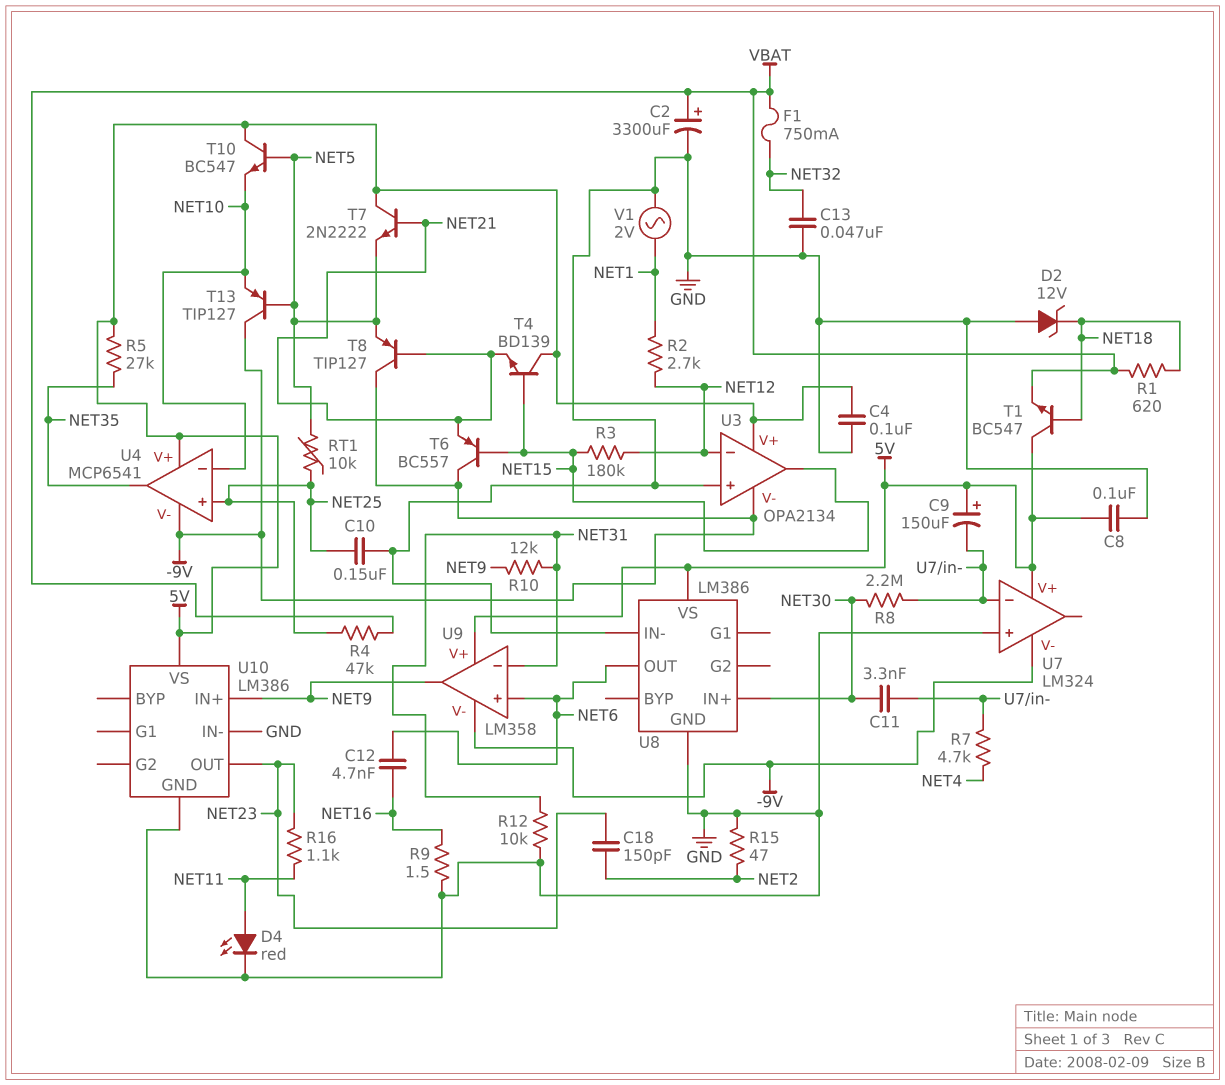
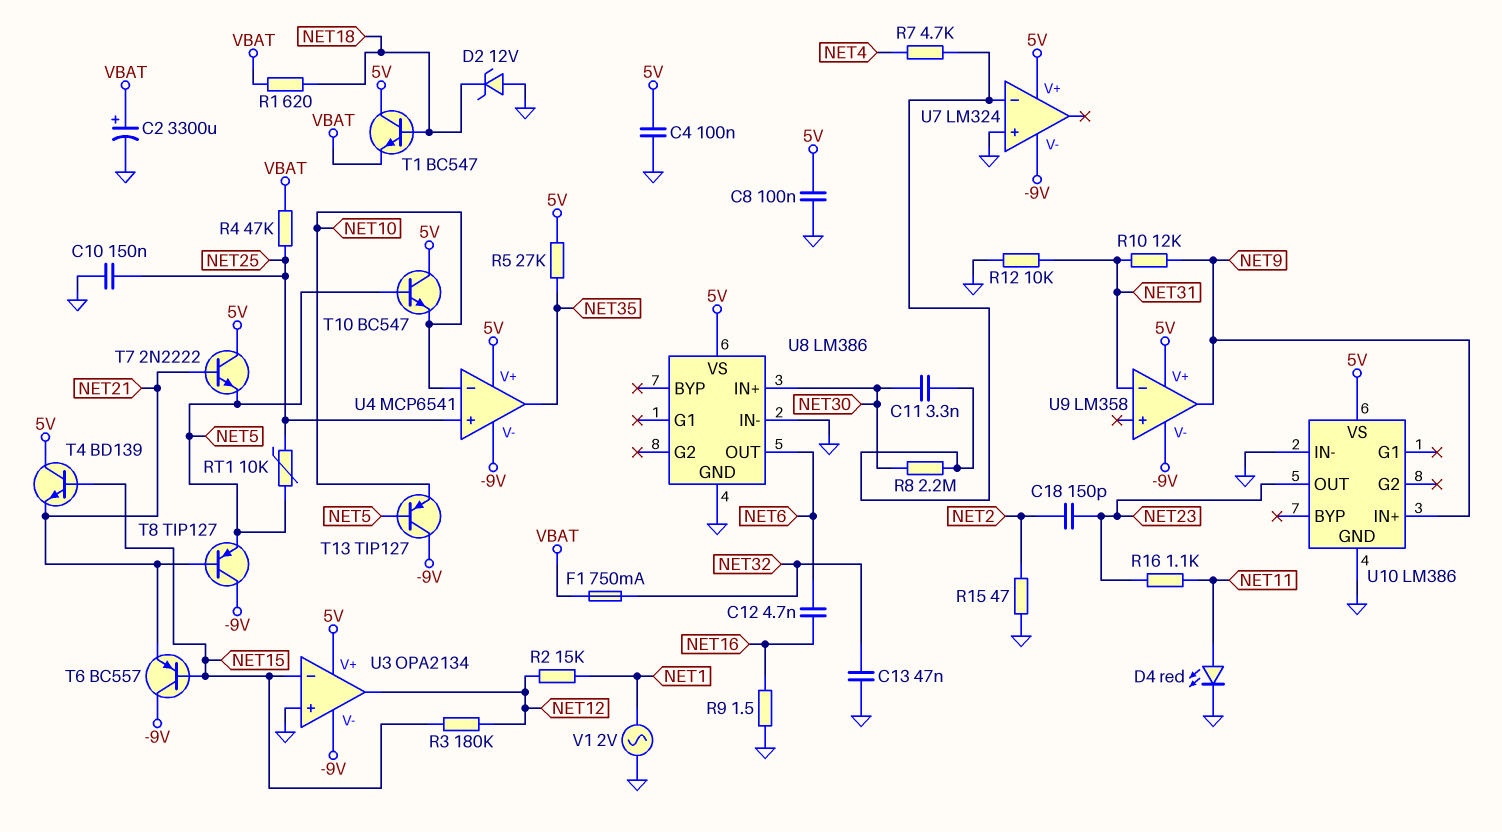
C9: 150uF (plus 5V, minus U7/in-) -> none
R2: 2.7k (NET1, NET12) -> 15k (NET1, NET12)
U3 pin in-: NET12 -> NET15
U3 pin out: NET15 -> NET12
U9 pin in+: NET6 -> none

